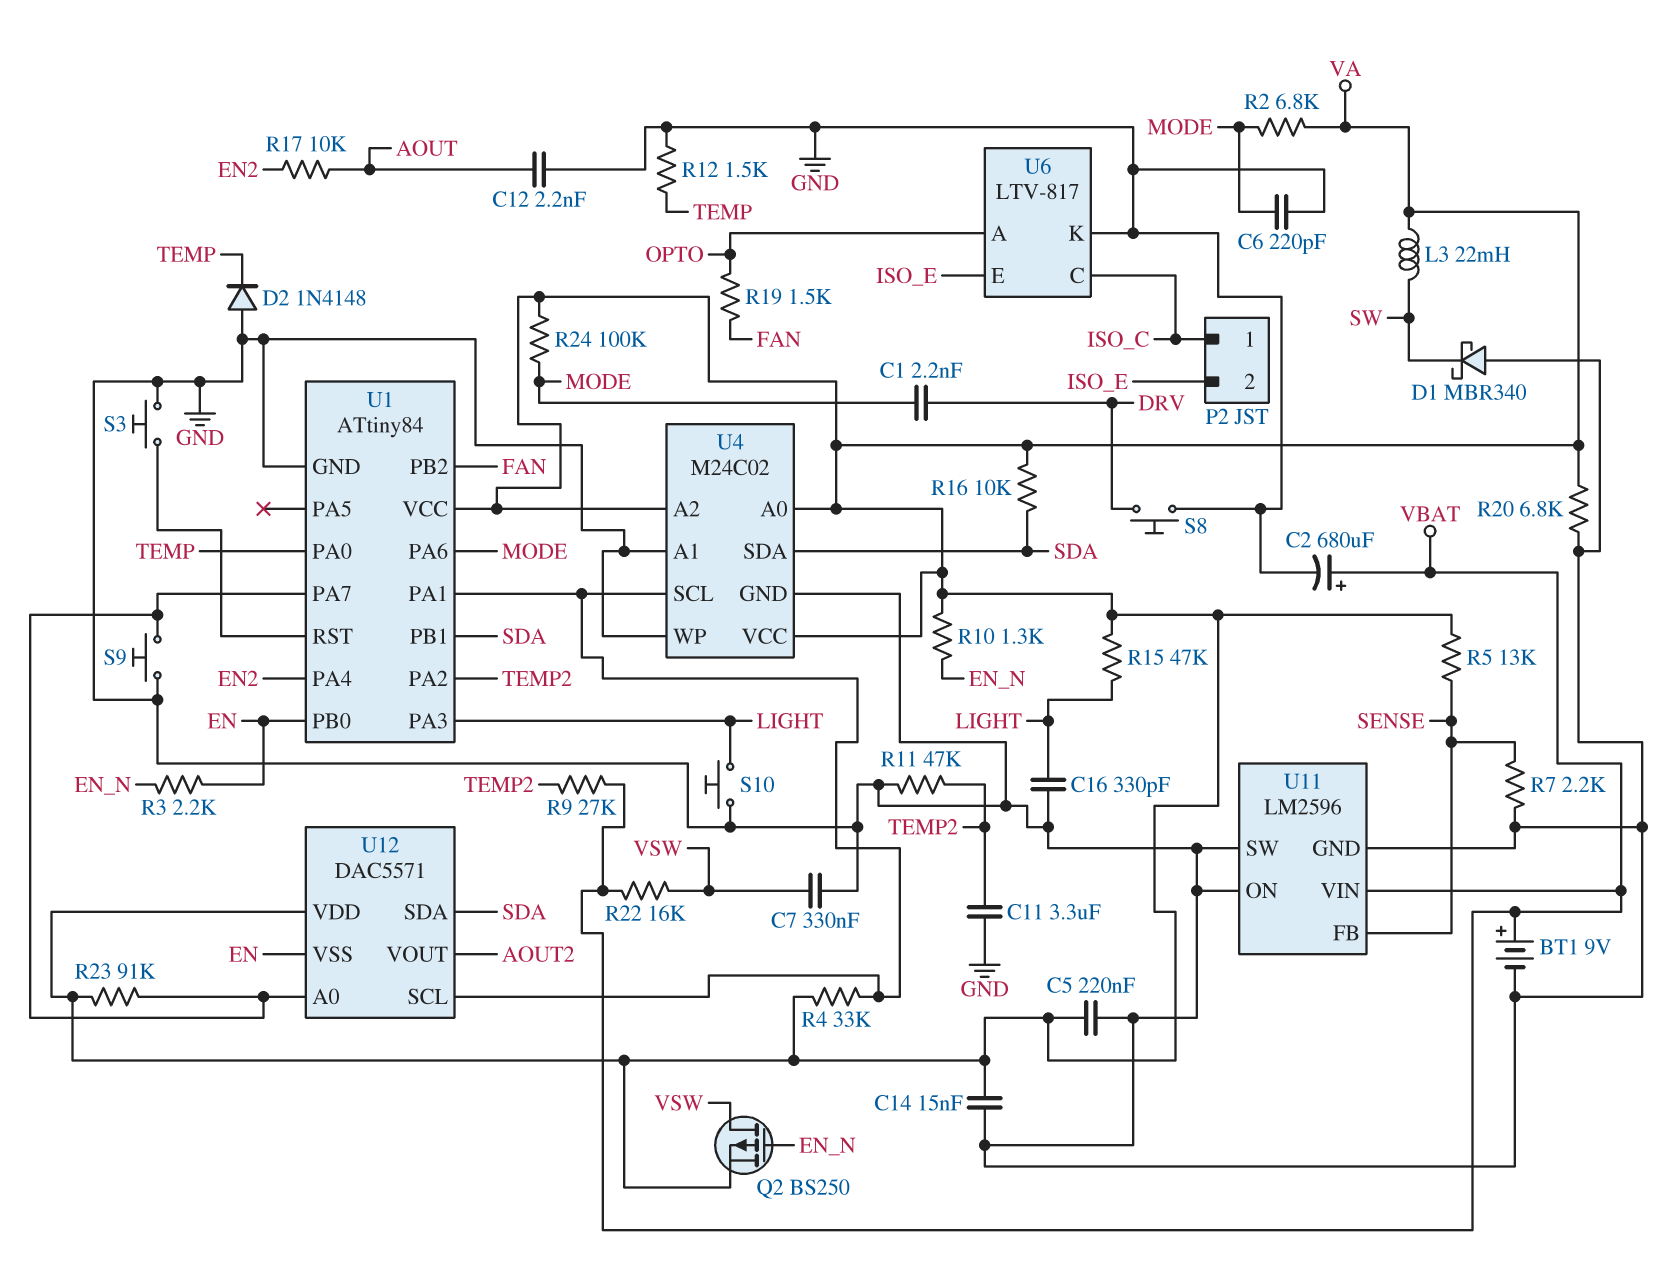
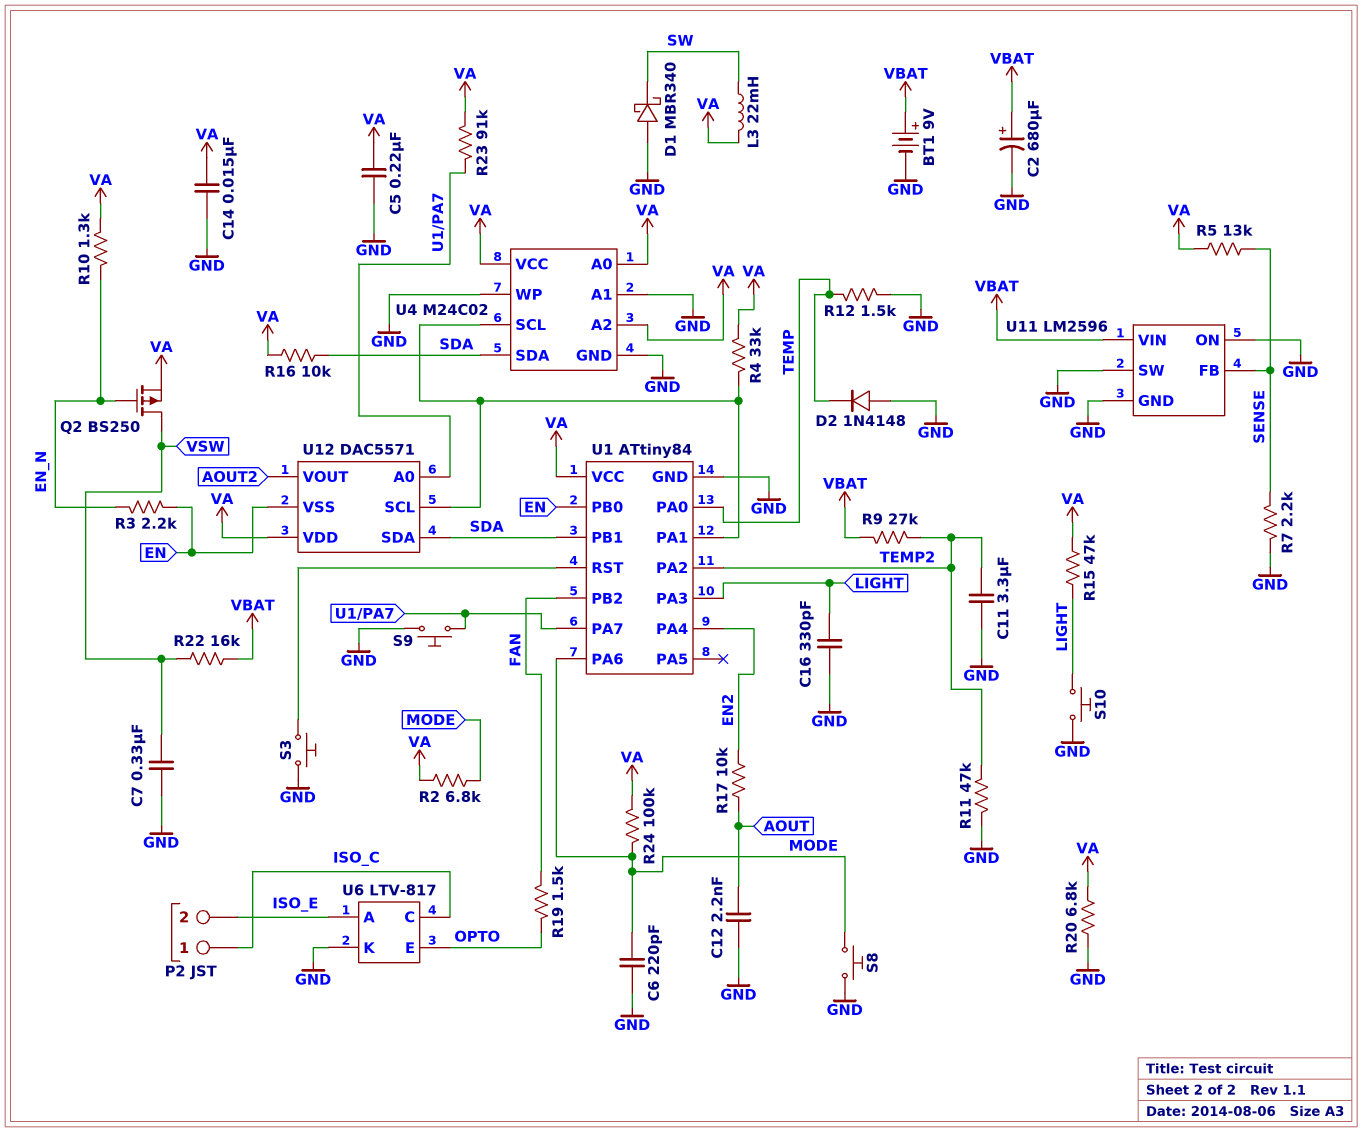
C1: 2.2nF (DRV, MODE) -> none
S8: button (DRV, GND) -> button (GND, MODE)
U6 pin A: OPTO -> ISO_E
U6 pin E: ISO_E -> OPTO

